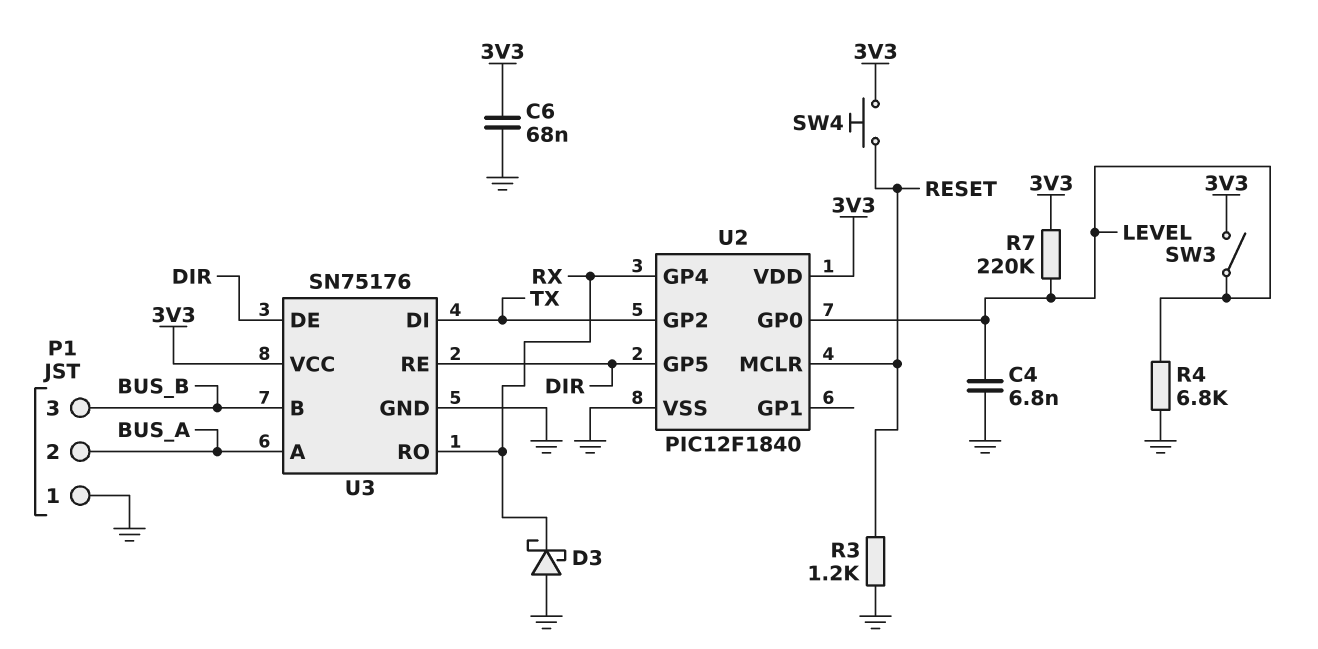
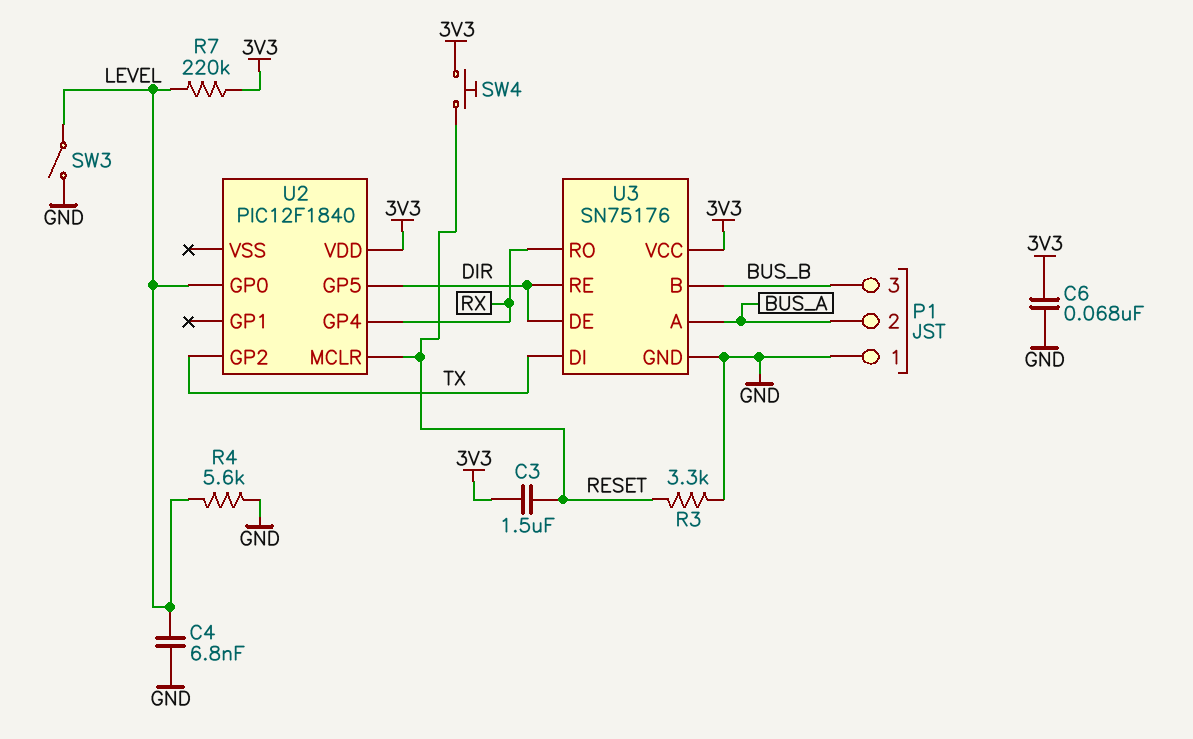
C3: none -> 1.5uF (3V3, RESET)
D3: schottky (A GND, K RX) -> none
R3: 1.2k (GND, RESET) -> 3.3k (GND, RESET)
R4: 6.8k (GND, LEVEL) -> 5.6k (GND, LEVEL)
SW3: switch (3V3, LEVEL) -> switch (GND, LEVEL)
U2 pin VSS: GND -> none

